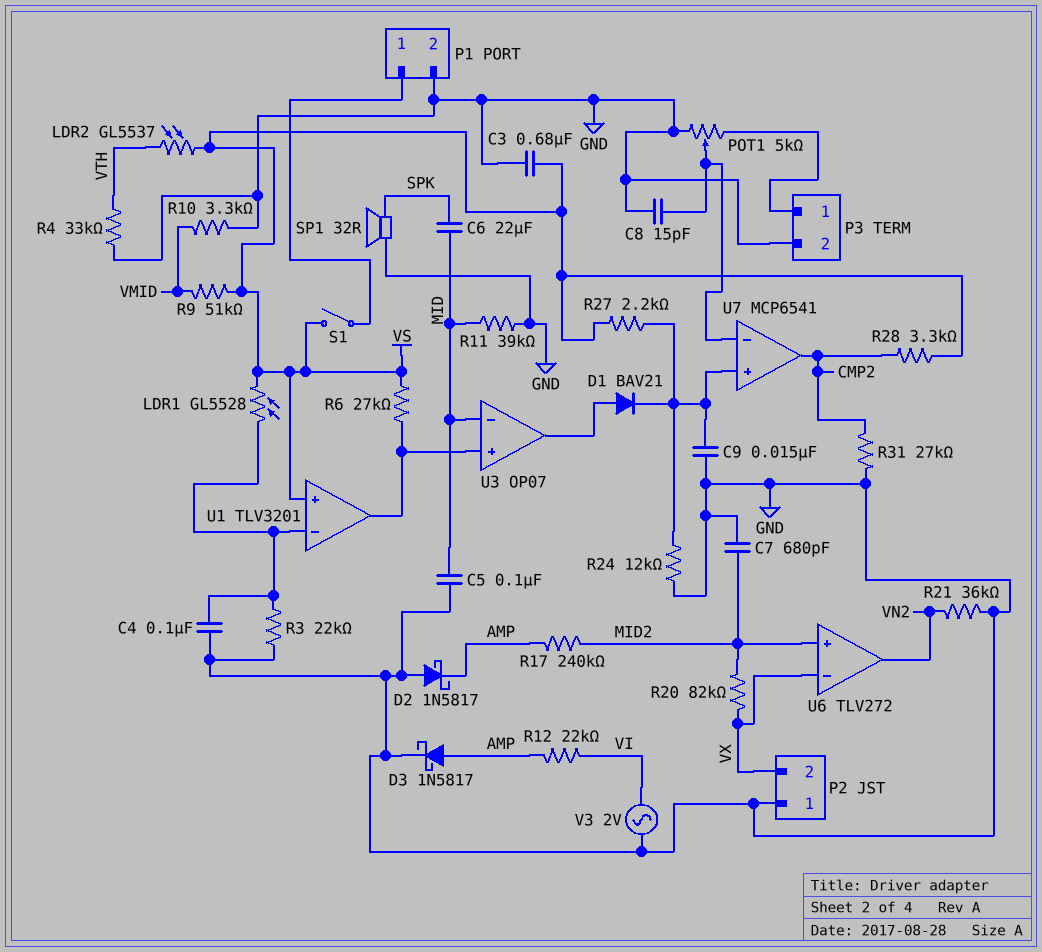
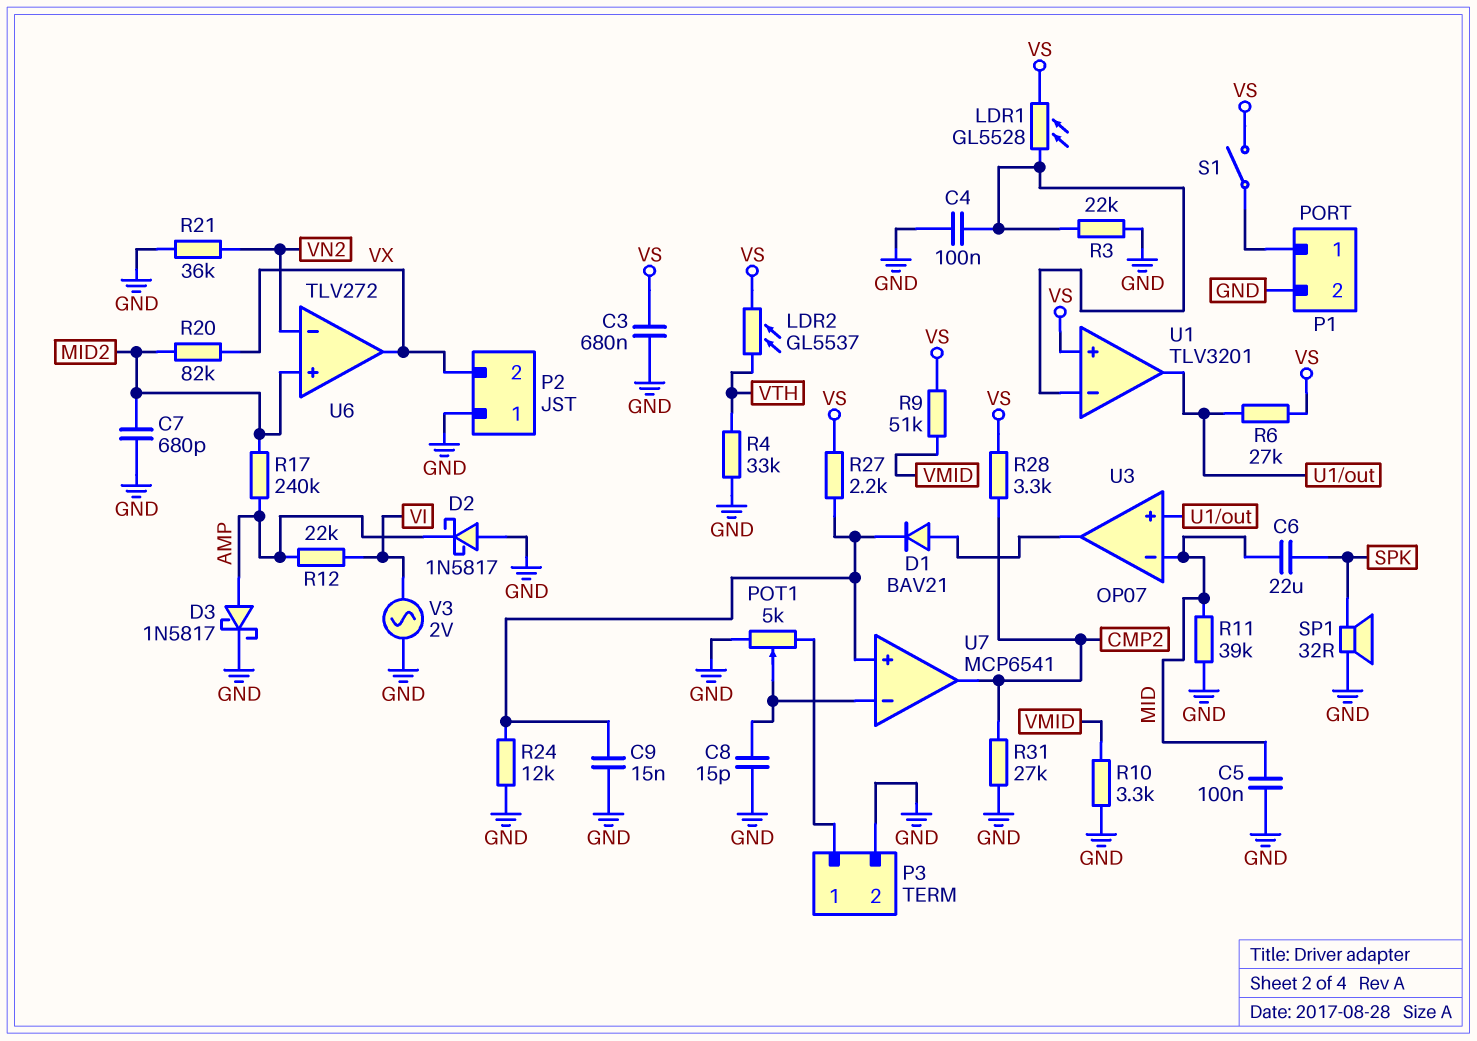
U6 pin in-: VX -> VN2
U6 pin out: VN2 -> VX

